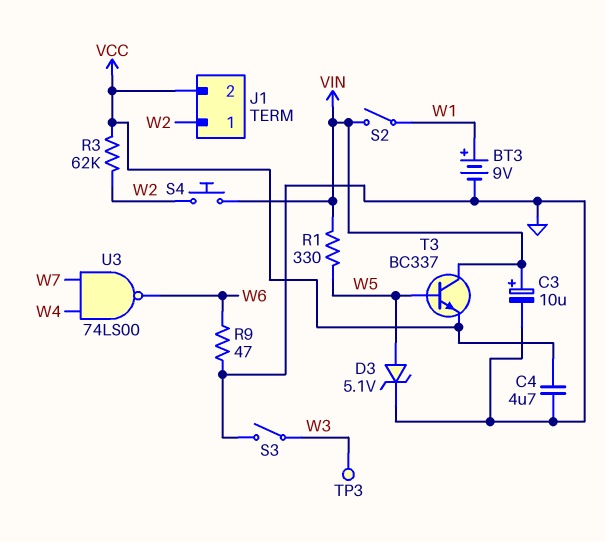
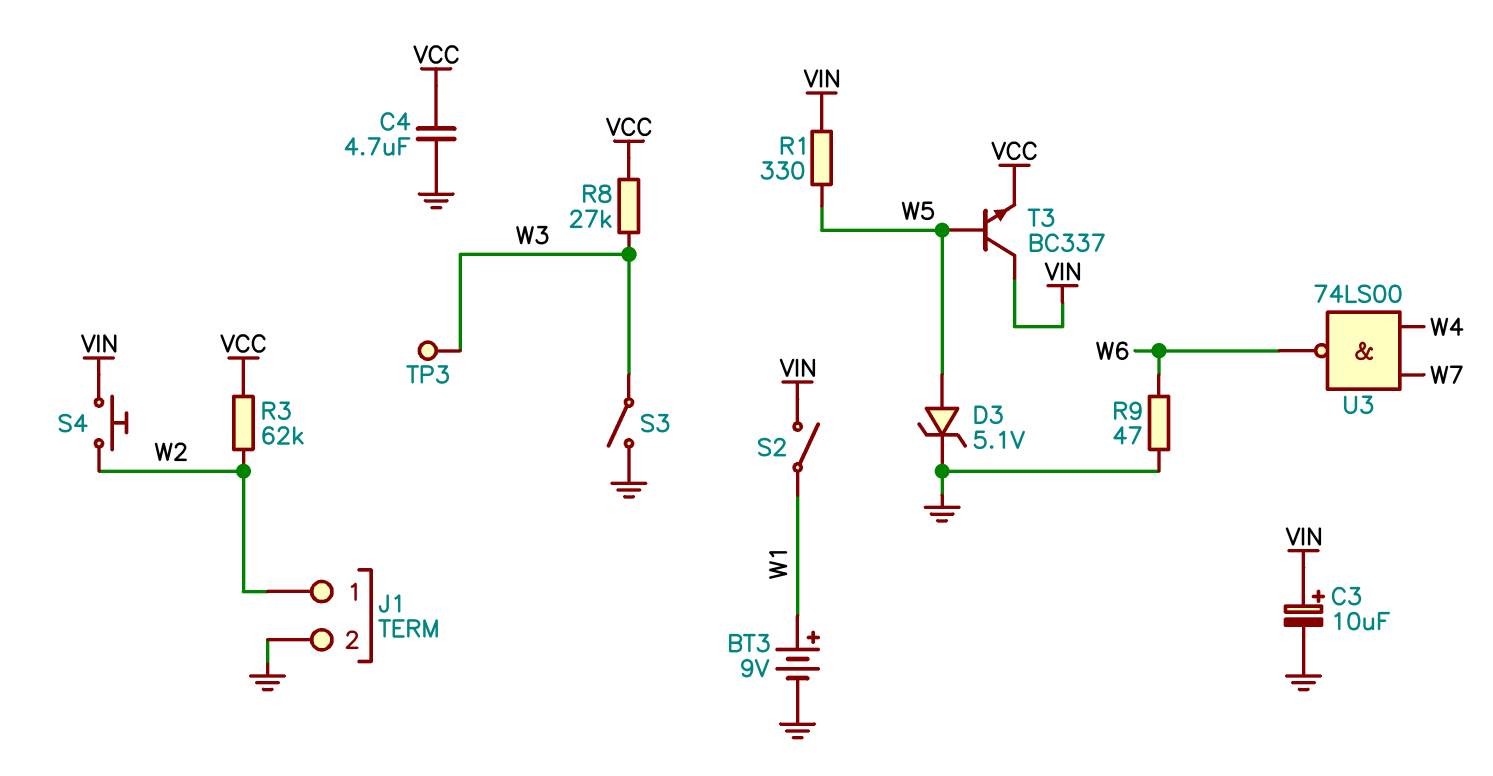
J1 pin 2: VCC -> GND
R8: none -> 27k (VCC, W3)

